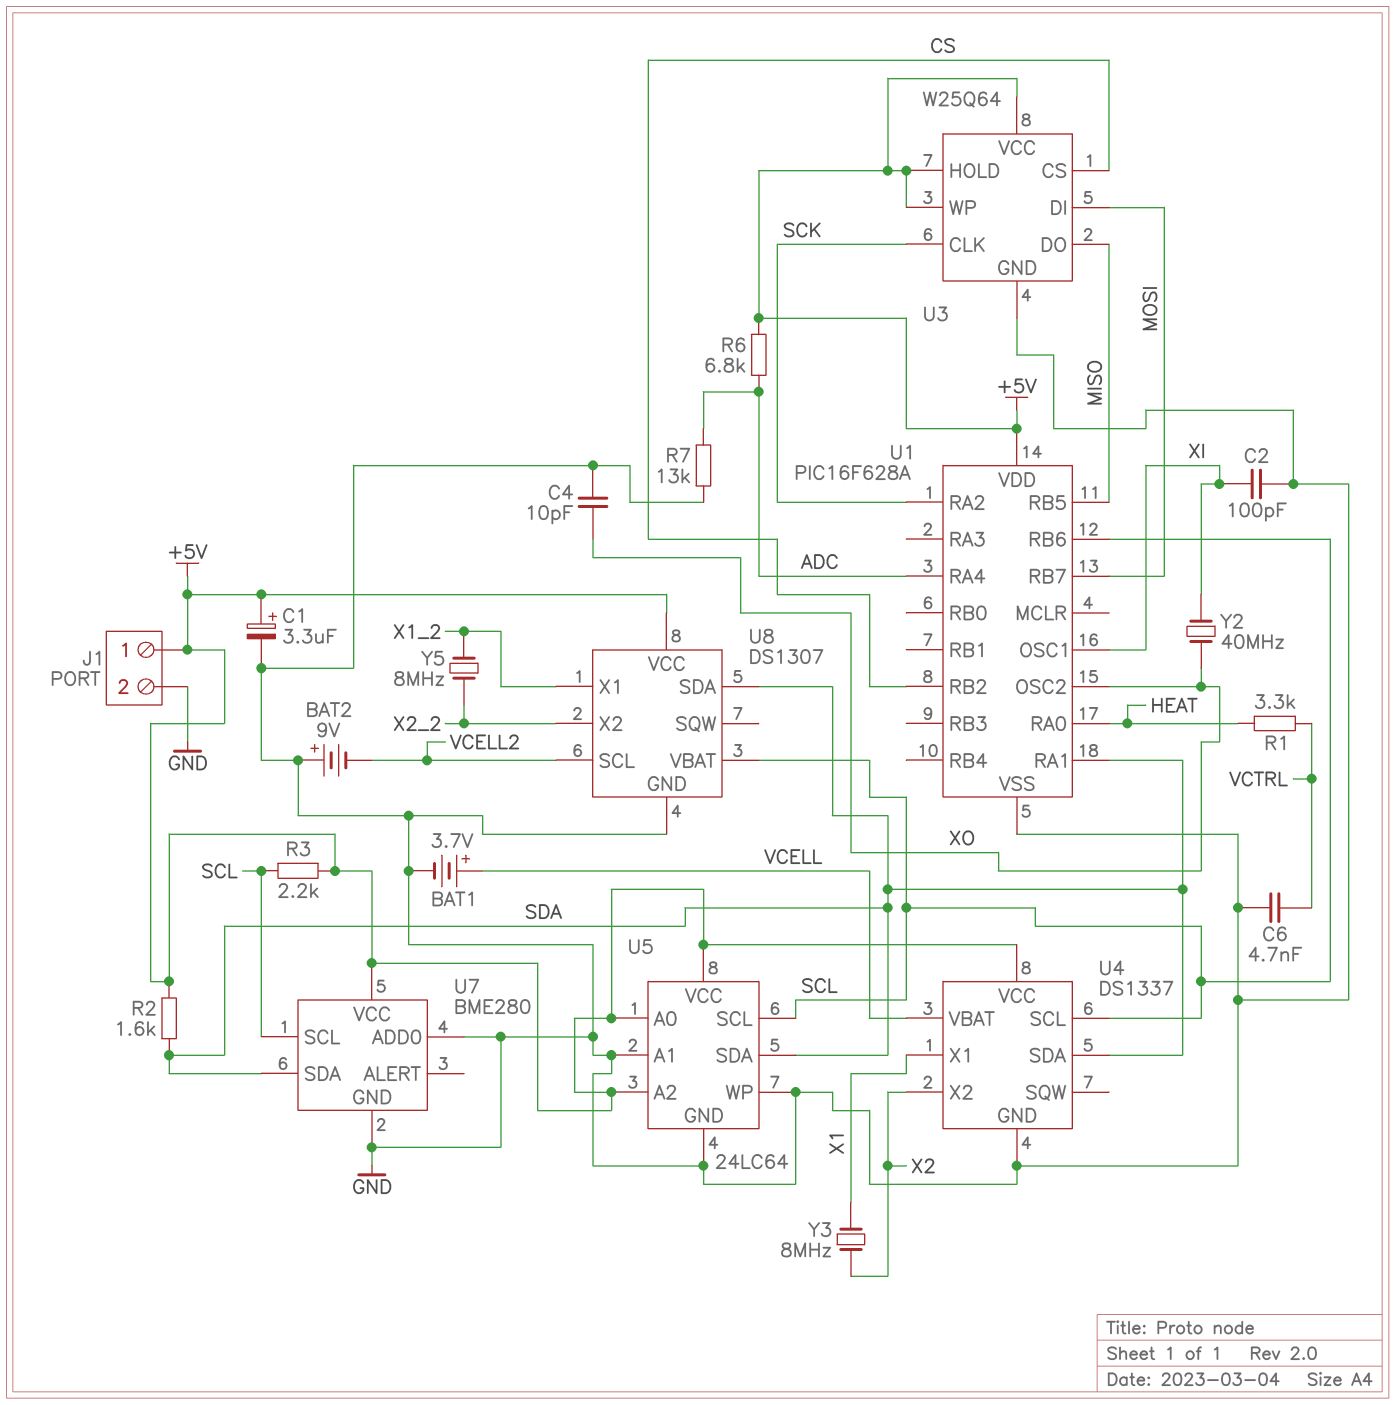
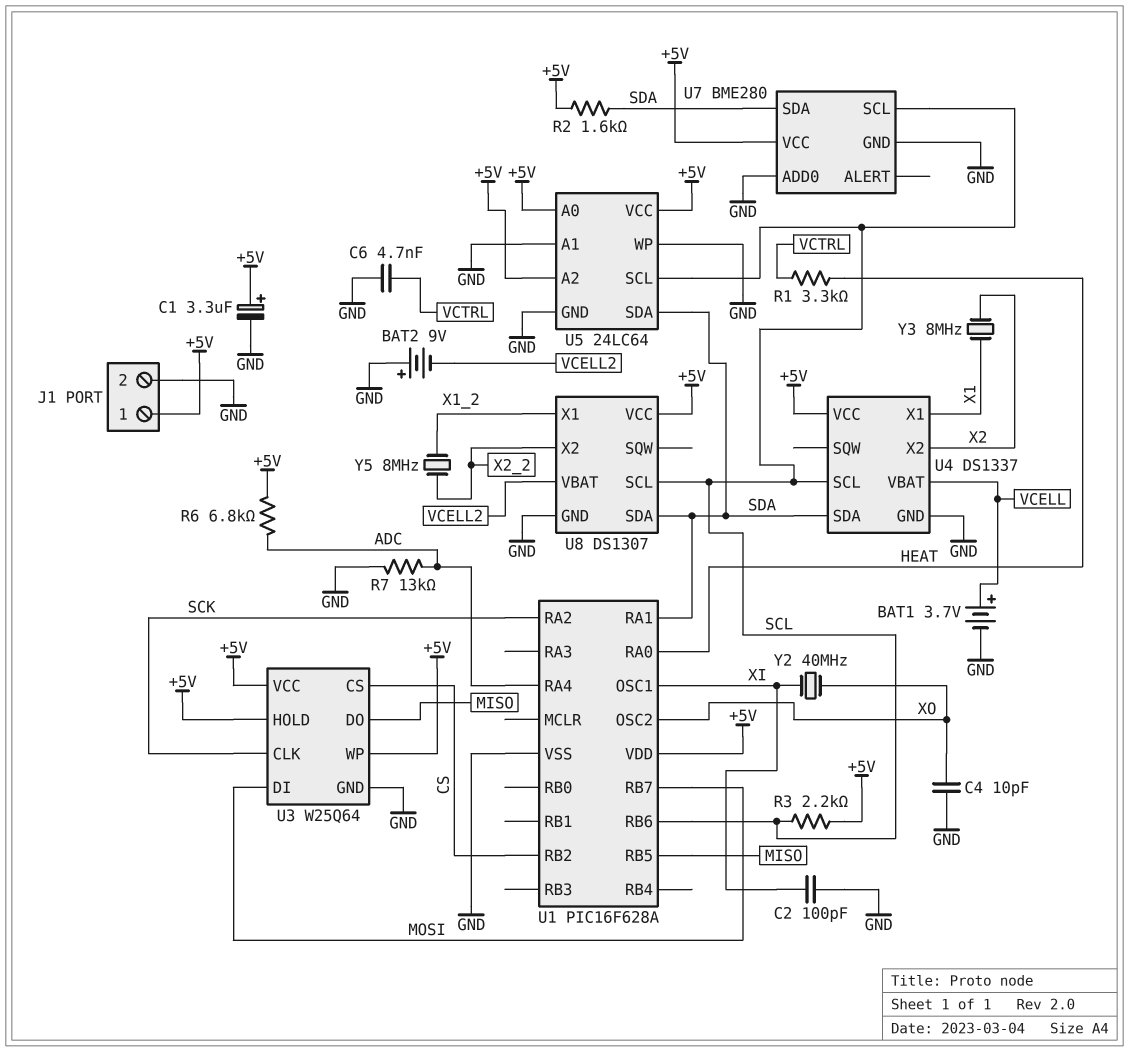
U8 pin SCL: VCELL2 -> SCL
U8 pin VBAT: SCL -> VCELL2

